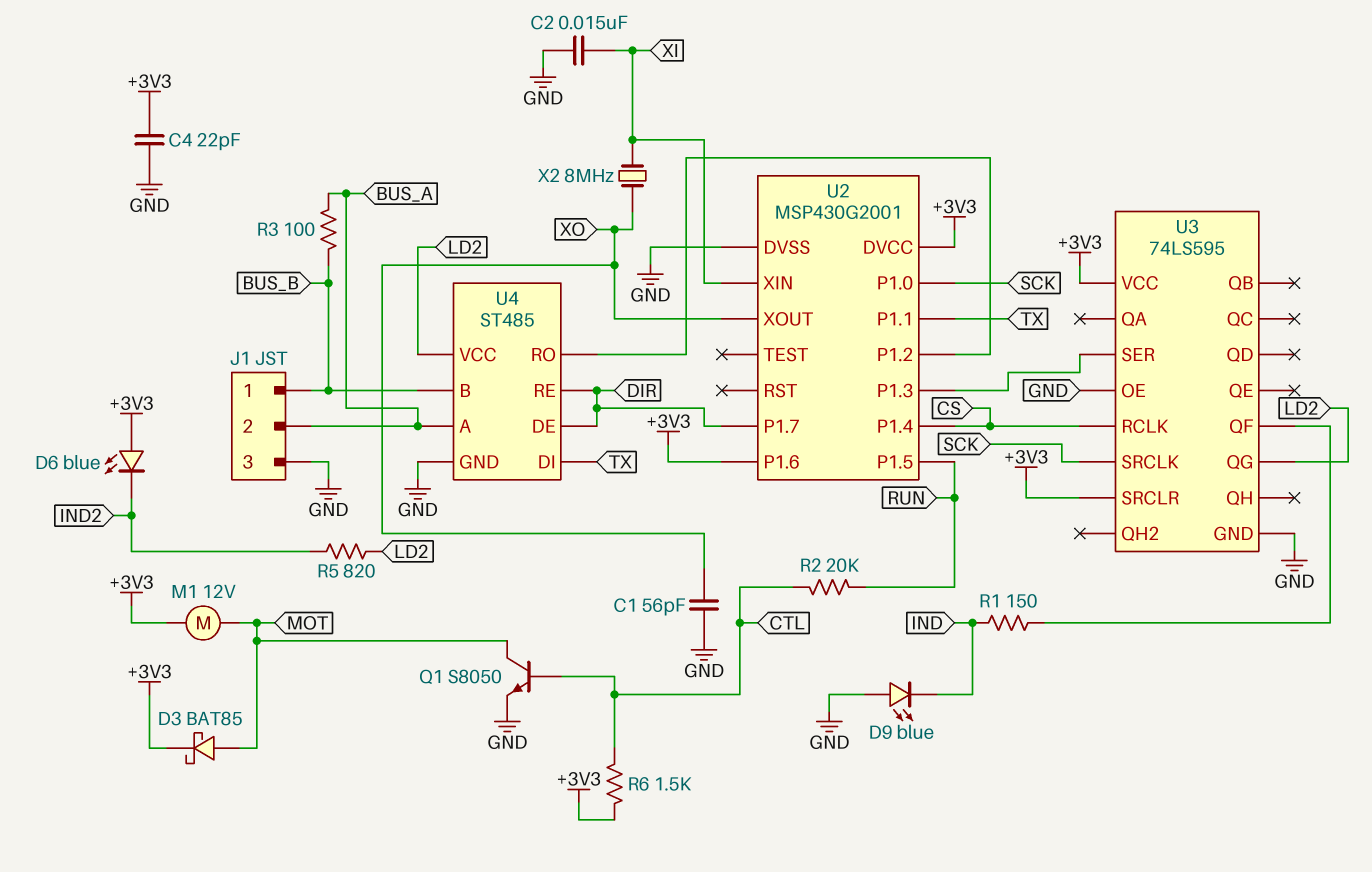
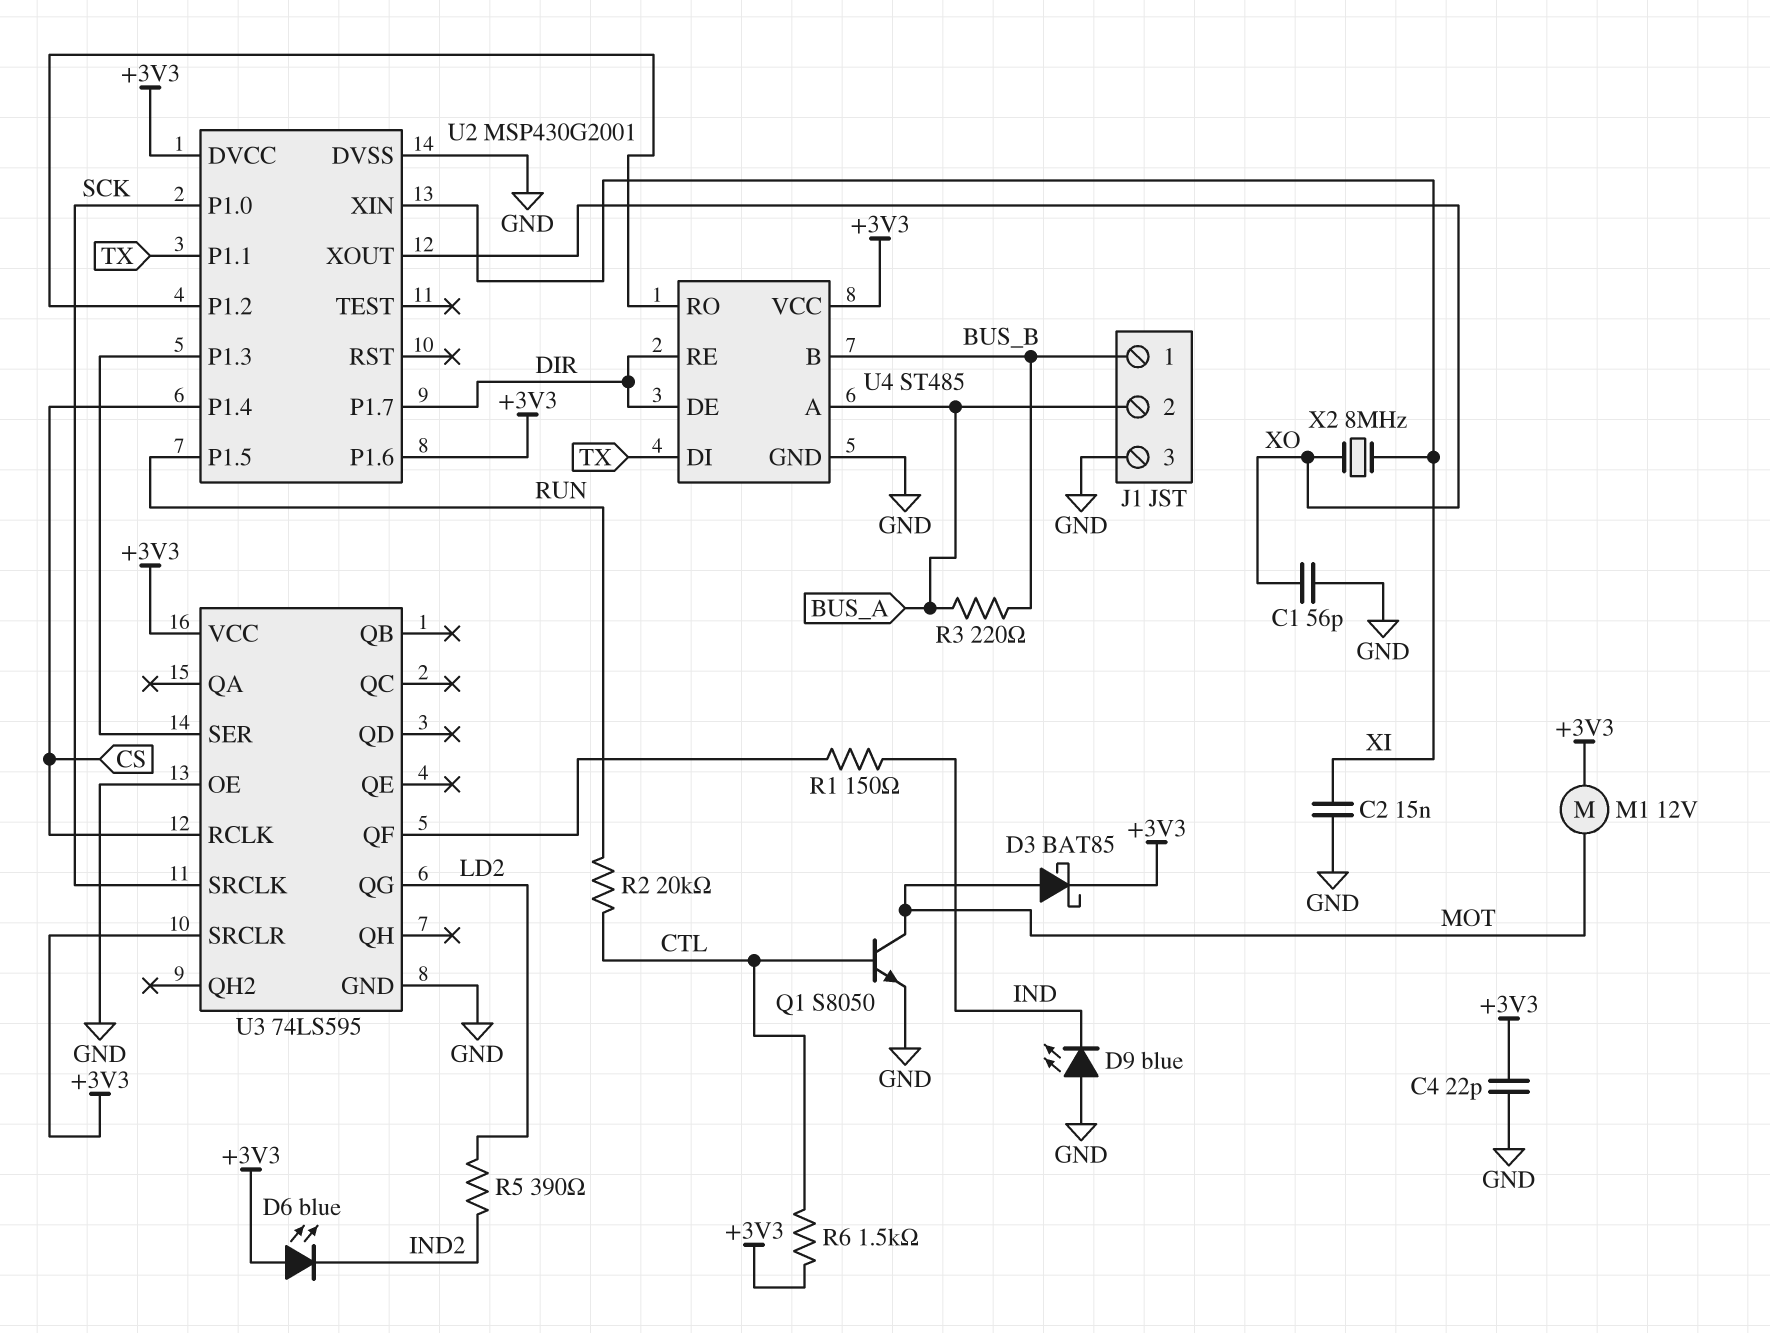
R3: 100 (BUS_A, BUS_B) -> 220 (BUS_A, BUS_B)
R5: 820 (IND2, LD2) -> 390 (IND2, LD2)
U4 pin VCC: LD2 -> +3V3

